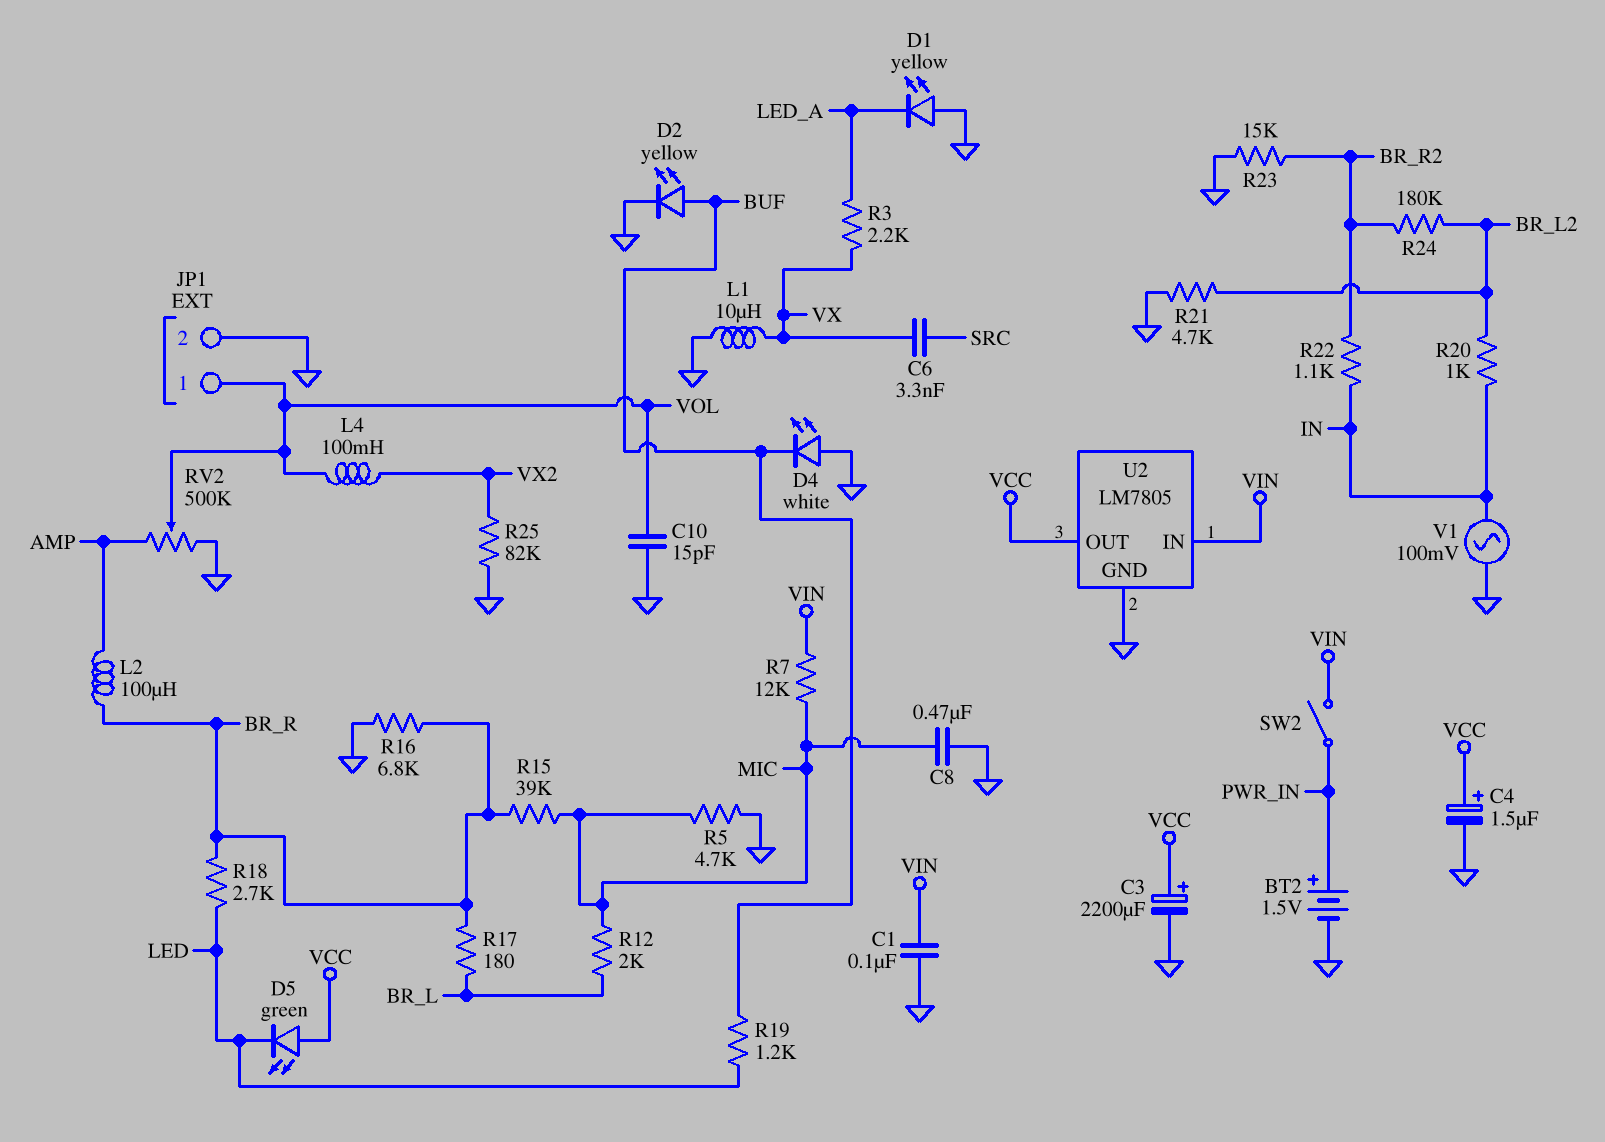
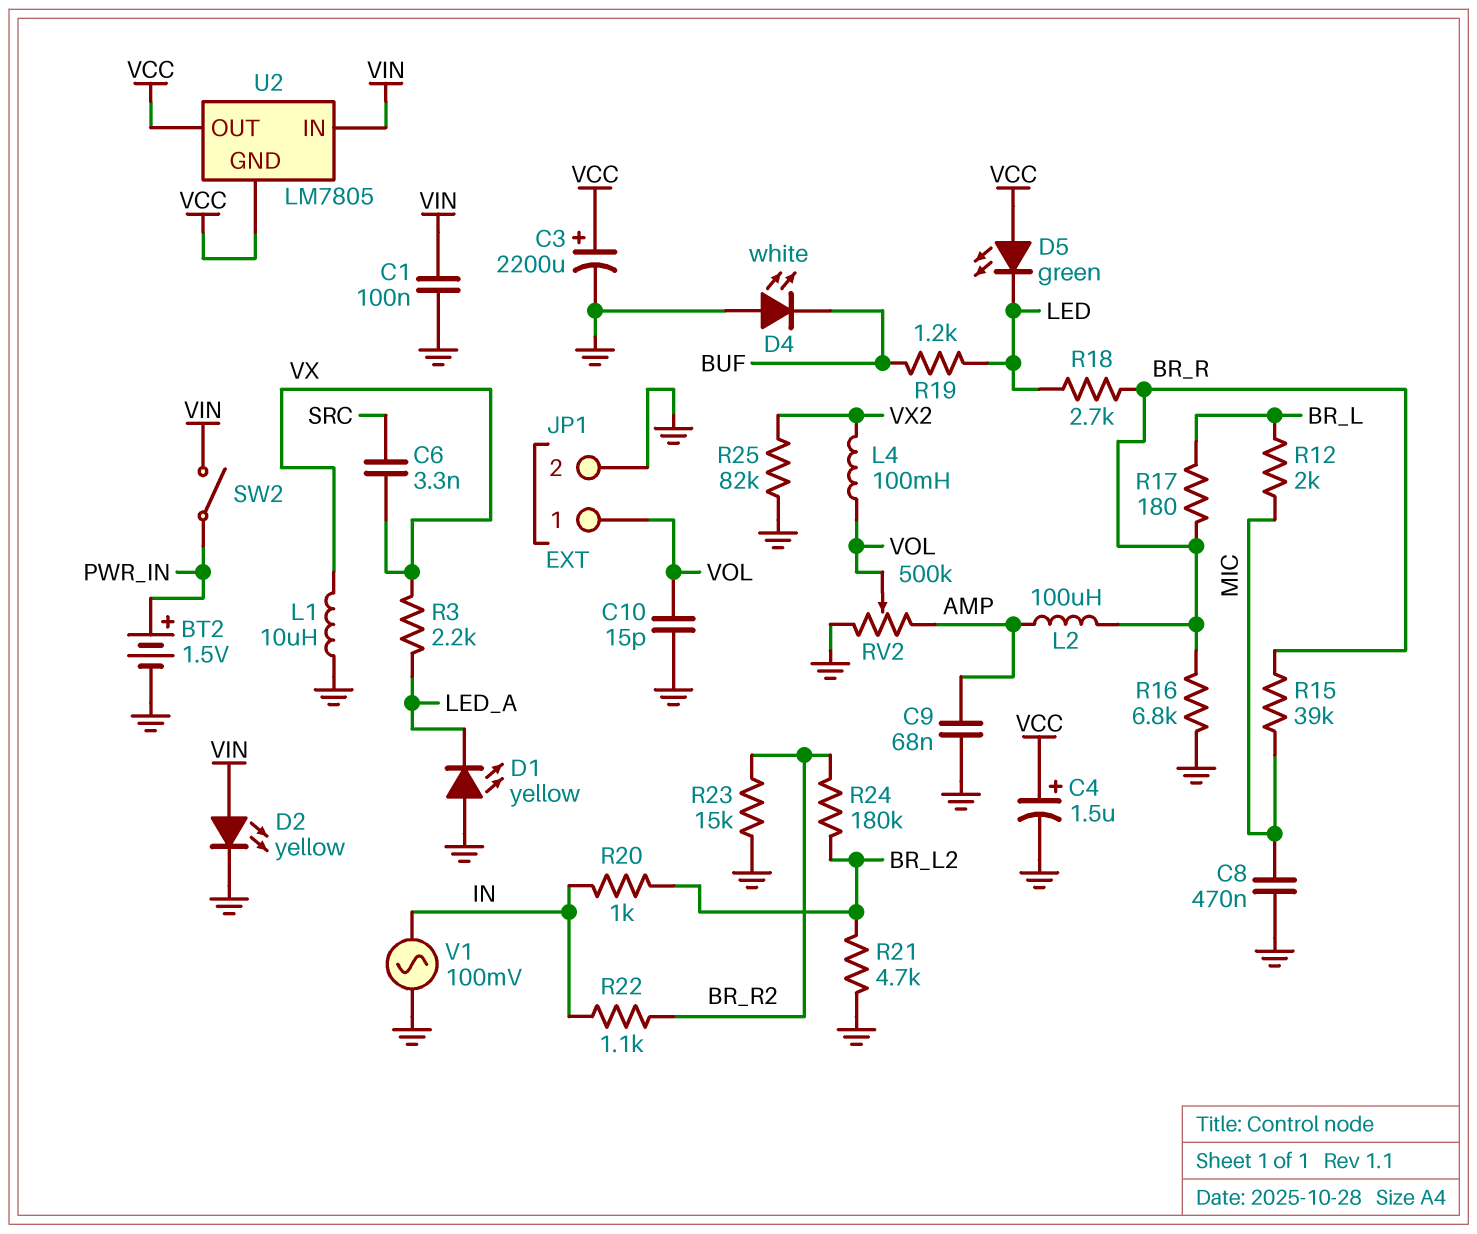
C9: none -> 68nF (AMP, GND)
D2: LED yellow (A BUF, K GND) -> LED yellow (A VIN, K GND)
R5: 4.7k (GND, MIC) -> none
R7: 12k (MIC, VIN) -> none
U2 pin GND: GND -> VCC

